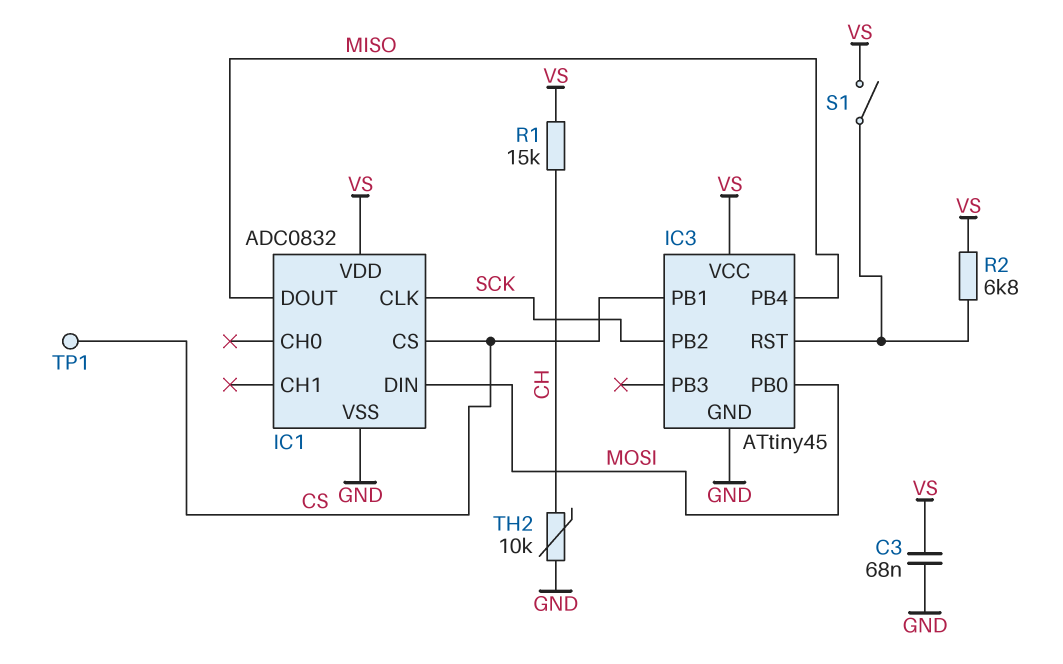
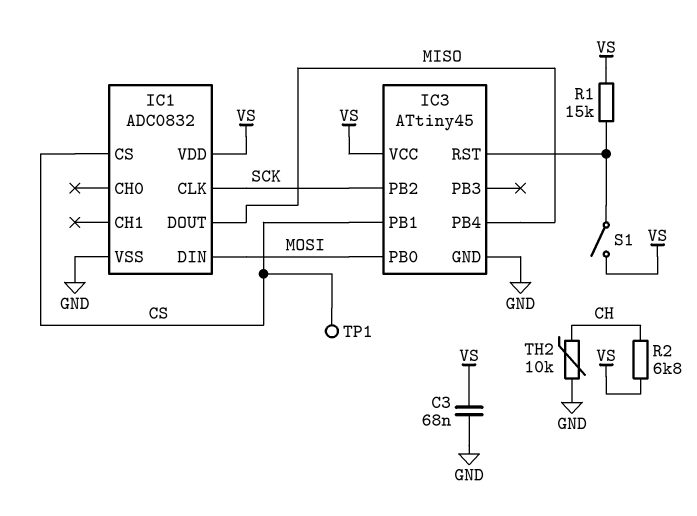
R1: 15k (CH, VS) -> 15k (IC3/RST, VS)
R2: 6.8k (IC3/RST, VS) -> 6.8k (CH, VS)

